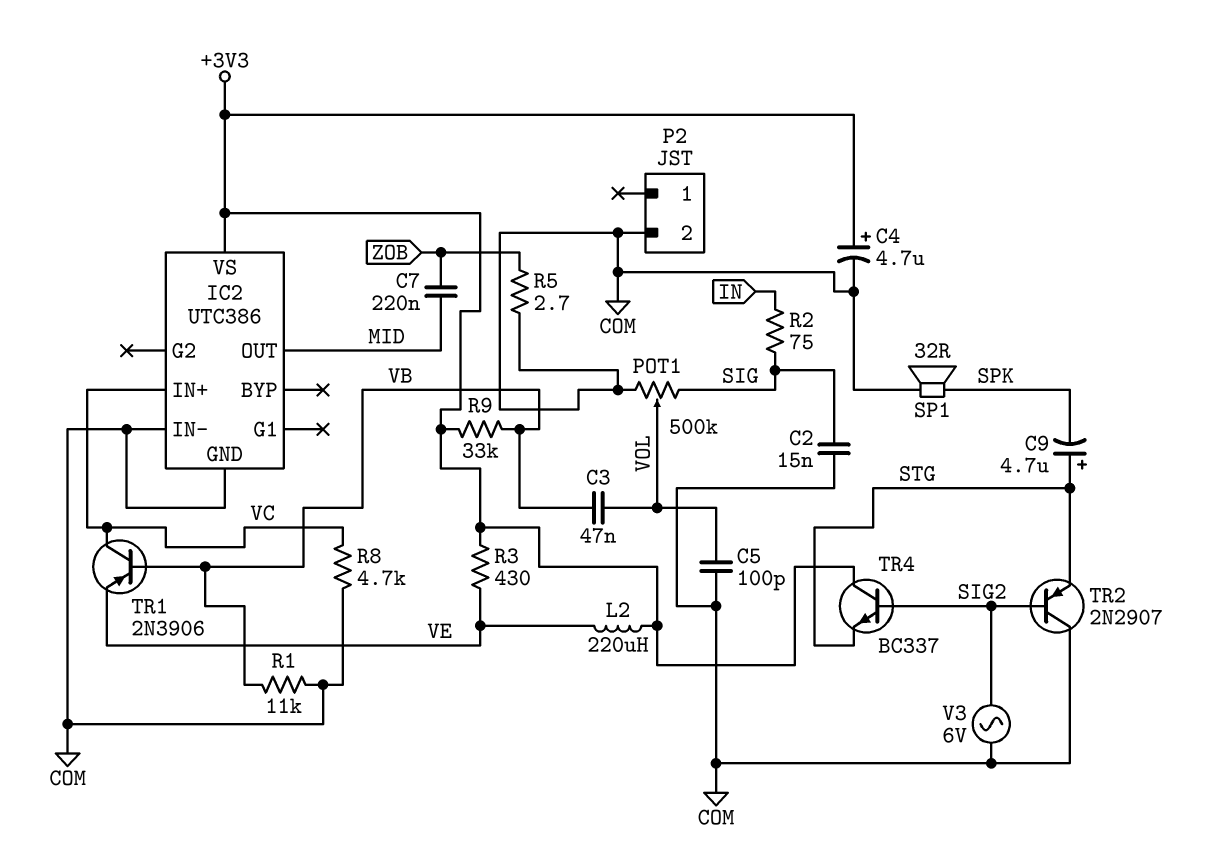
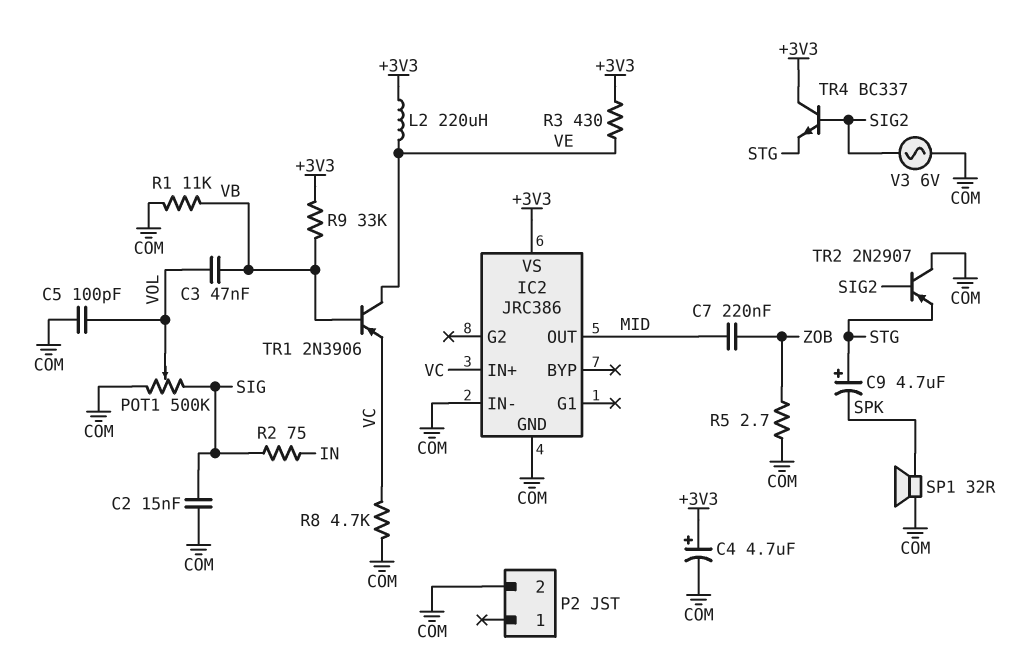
IC2: UTC386 -> JRC386
TR1: PNP 2N3906 (B VB, C VC, E VE) -> PNP 2N3906 (B VB, C VE, E VC)

